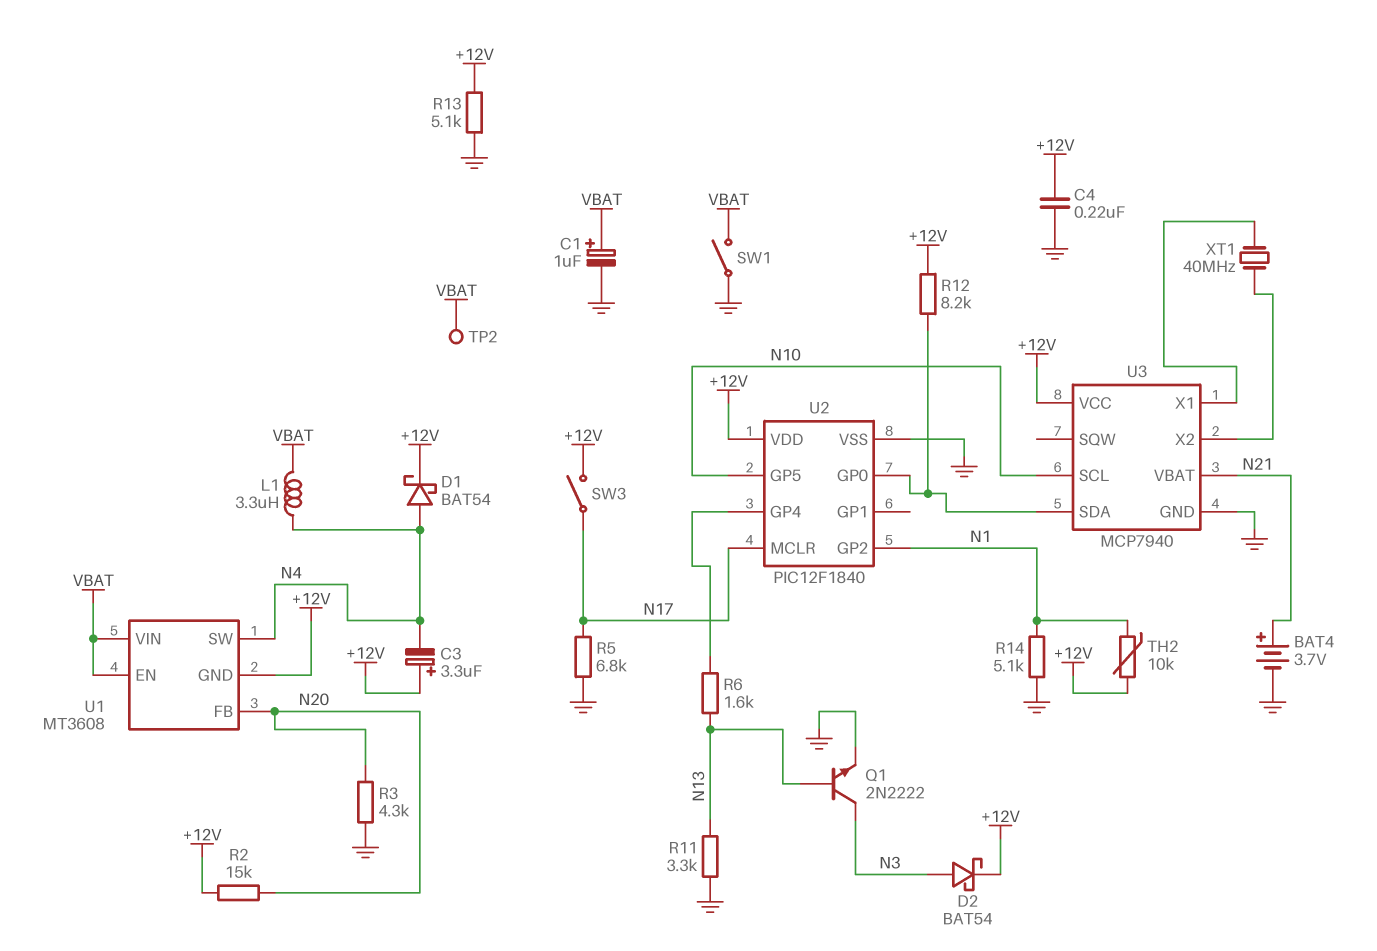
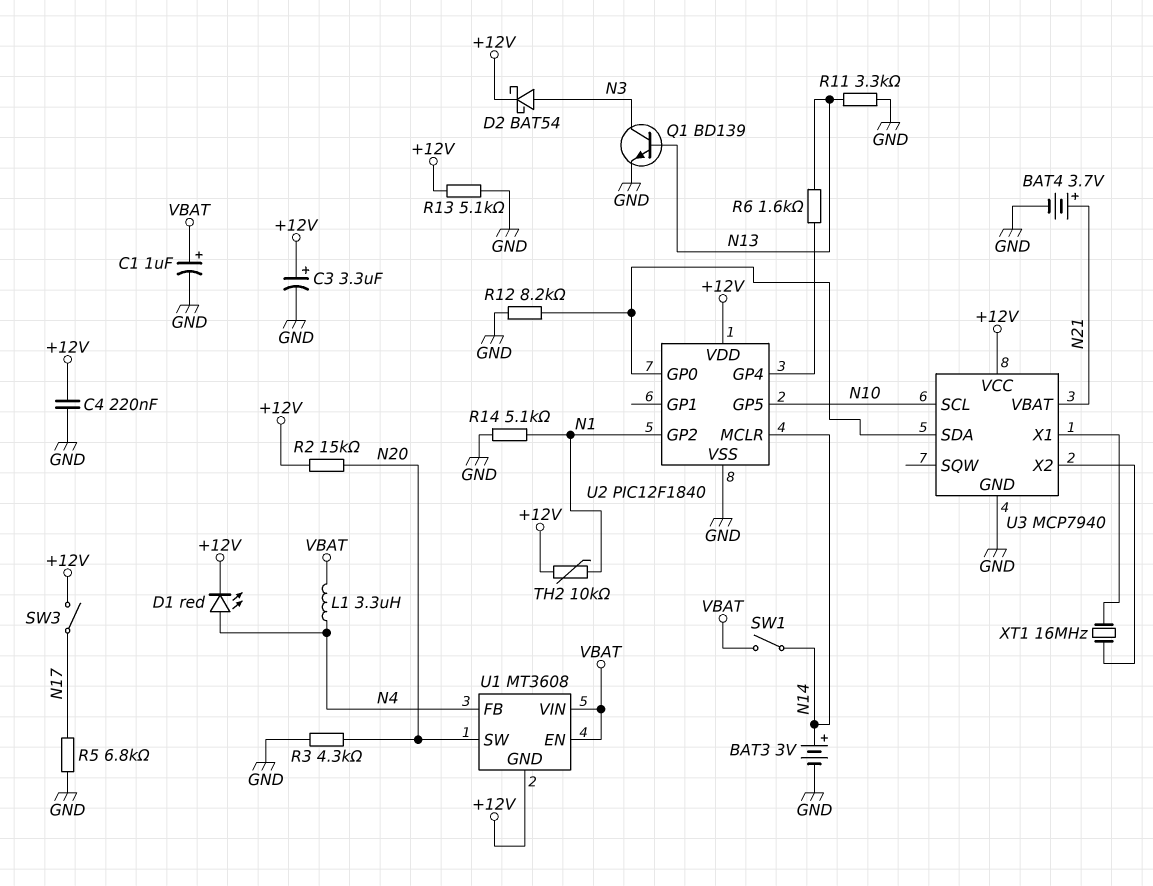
BAT3: none -> 3V (plus N14, minus GND)
C3: 3.3uF (plus +12V, minus N4) -> 3.3uF (plus +12V, minus GND)
D1: schottky BAT54 (A N4, K +12V) -> LED red (A N4, K +12V)
Q1: NPN 2N2222 (B N13, C N3, E GND) -> NPN BD139 (B N13, C N3, E GND)
R12: 8.2k (+12V, U2/GP0) -> 8.2k (GND, U2/GP0)
SW1: switch (GND, VBAT) -> switch (N14, VBAT)
TP2: test point (VBAT) -> none
U1 pin FB: N20 -> N4
U1 pin SW: N4 -> N20
U2 pin MCLR: N17 -> N14
XT1: 40MHz (U3/X1, U3/X2) -> 16MHz (U3/X1, U3/X2)

